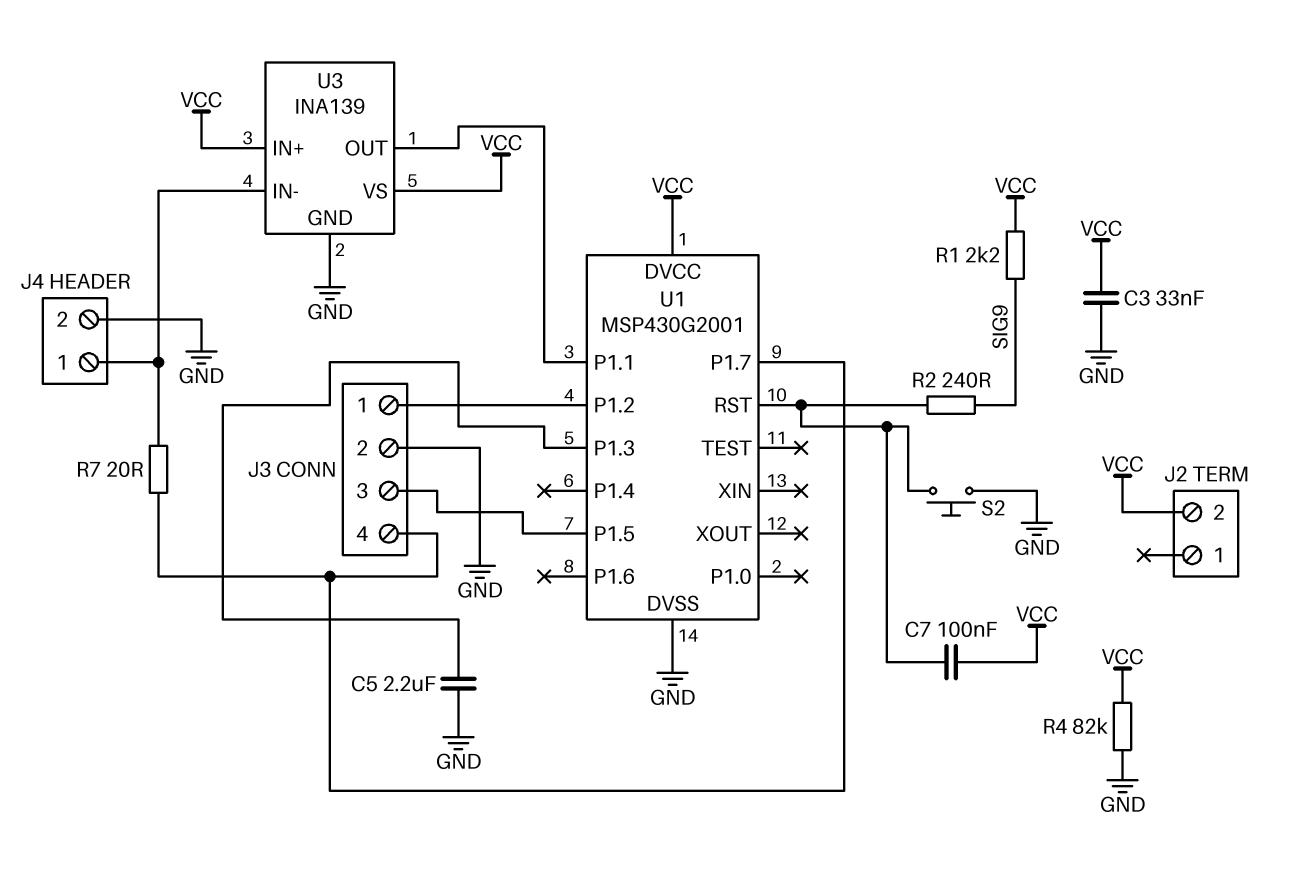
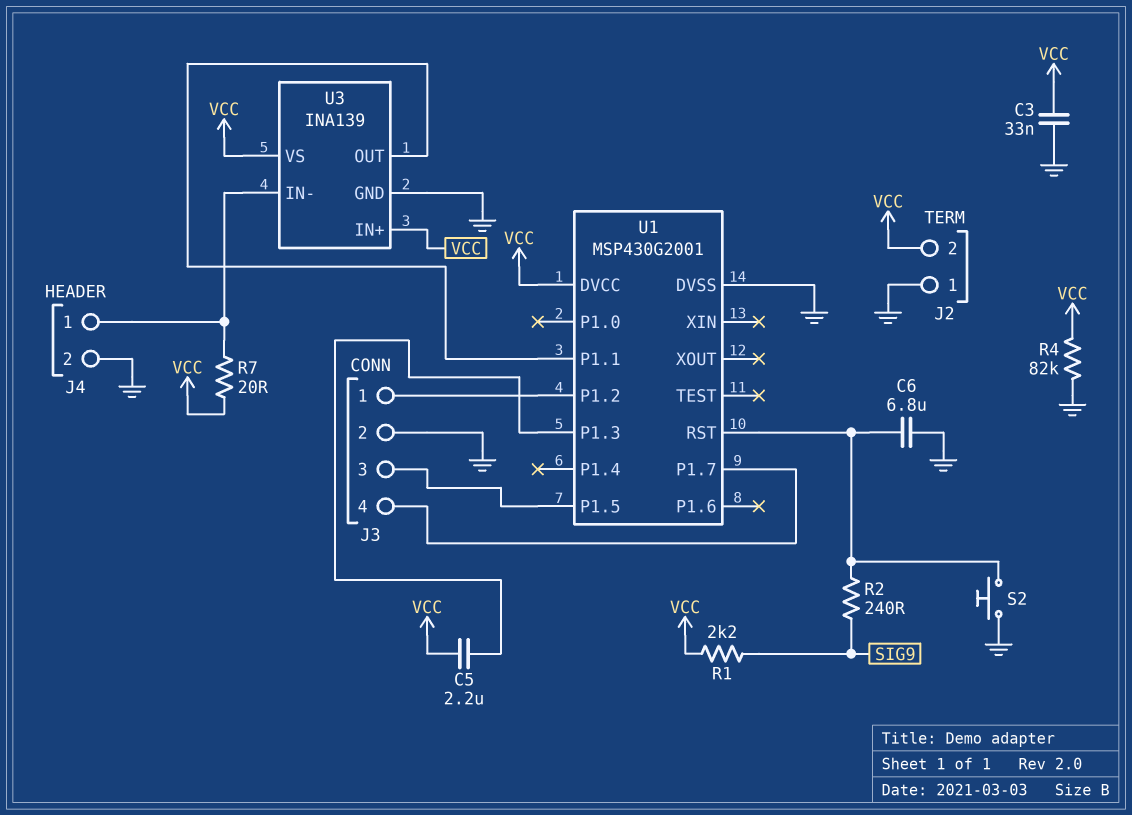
C5: 2.2uF (GND, U1/P1.3) -> 2.2uF (U1/P1.3, VCC)
C6: none -> 6.8uF (GND, U1/RST)
C7: 100nF (U1/RST, VCC) -> none
J2 pin 1: none -> GND
R7: 20 (J3/4, J4/1) -> 20 (J4/1, VCC)

